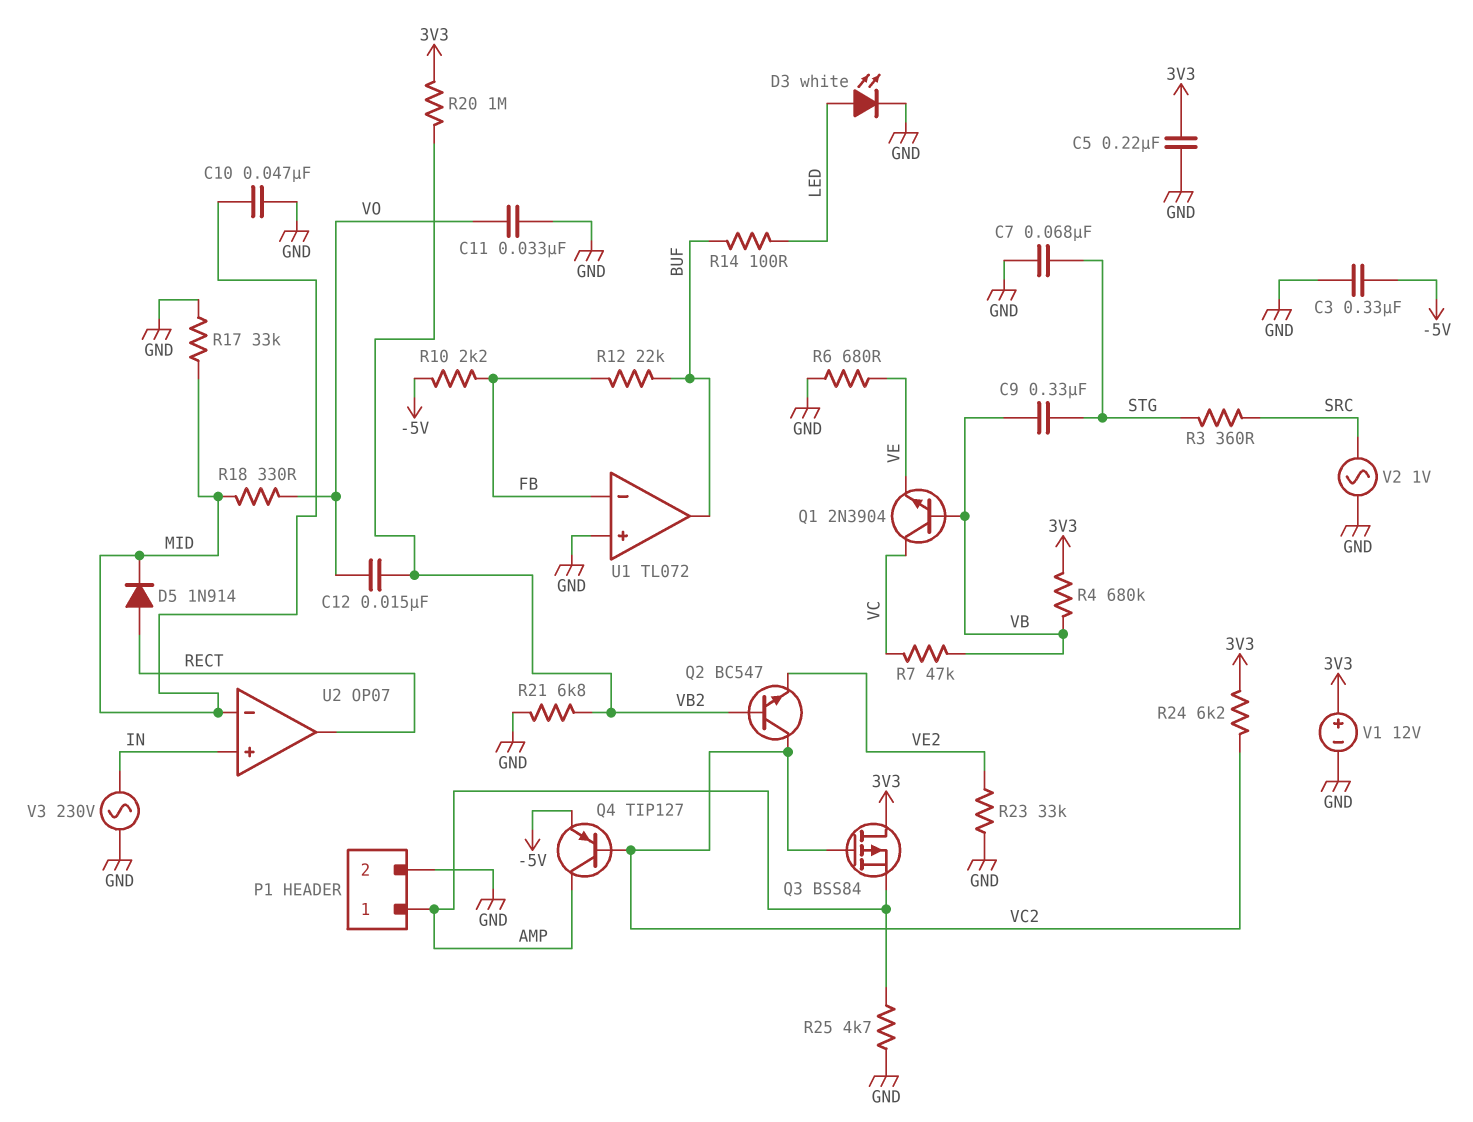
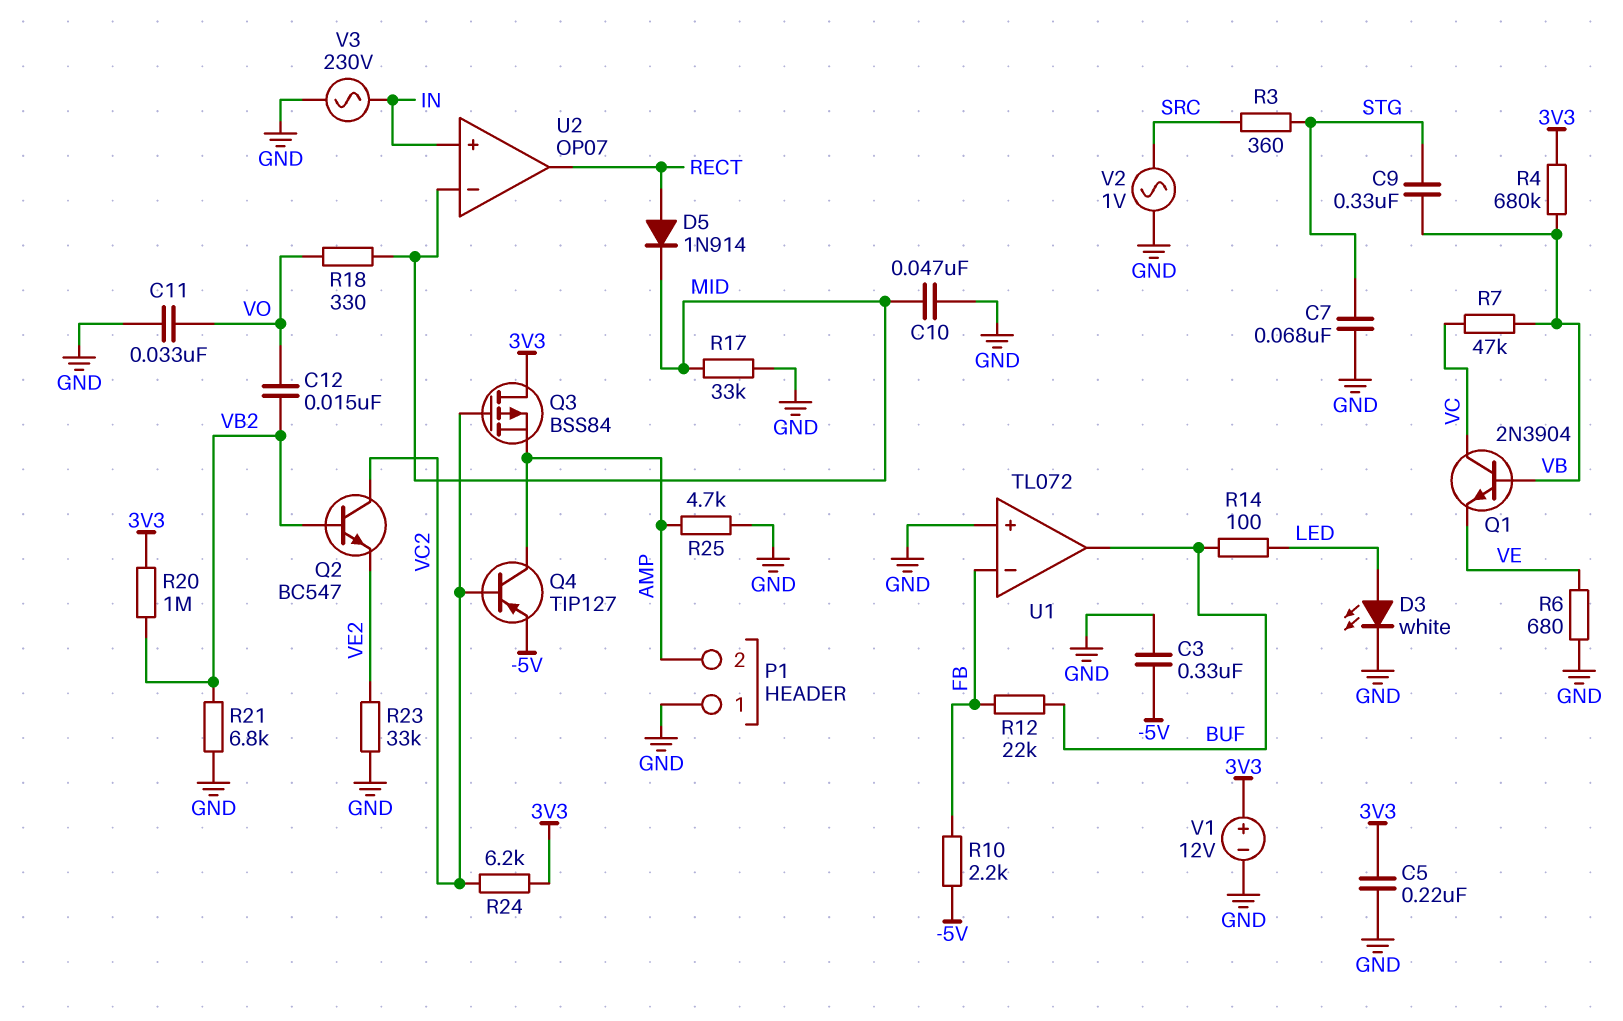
P1 pin 1: AMP -> GND
P1 pin 2: GND -> AMP

